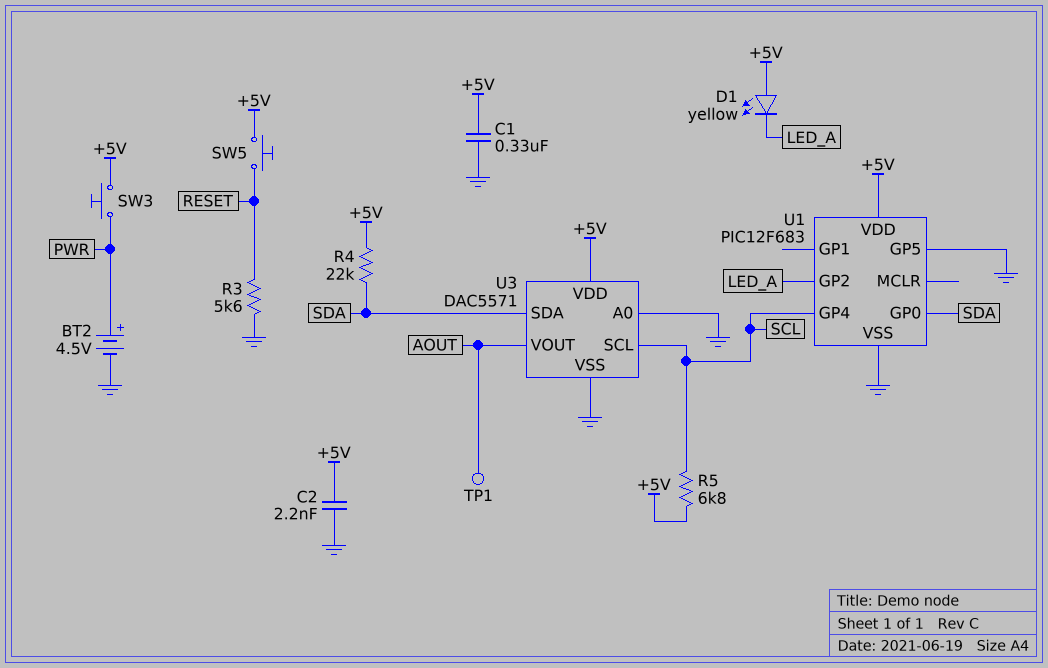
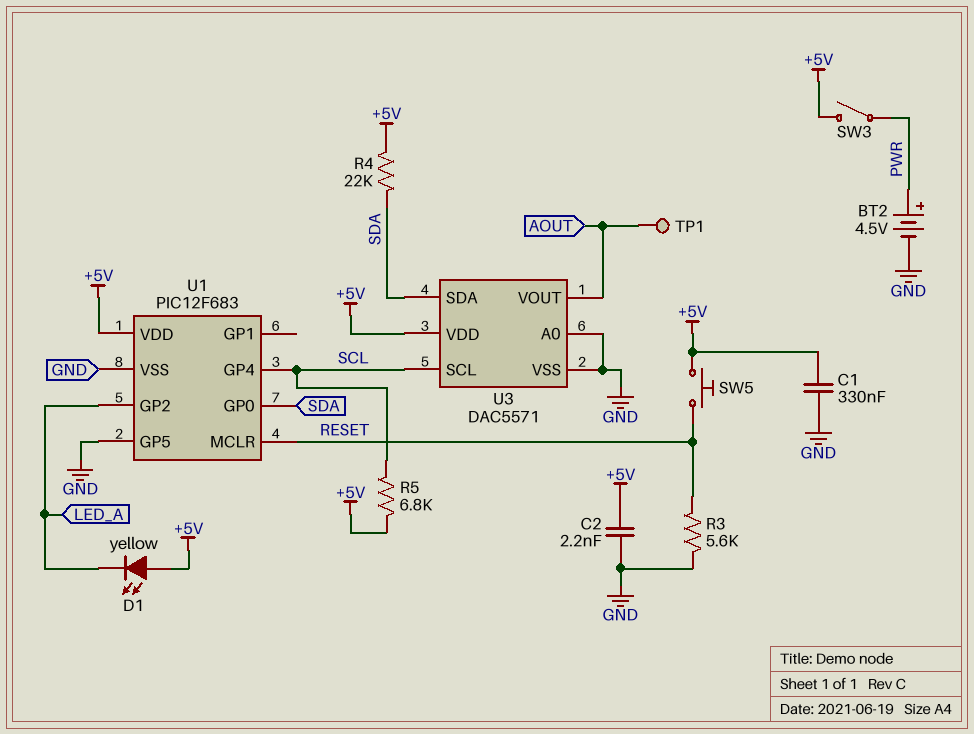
SW3: button (+5V, PWR) -> switch (+5V, PWR)
U1 pin MCLR: none -> RESET

